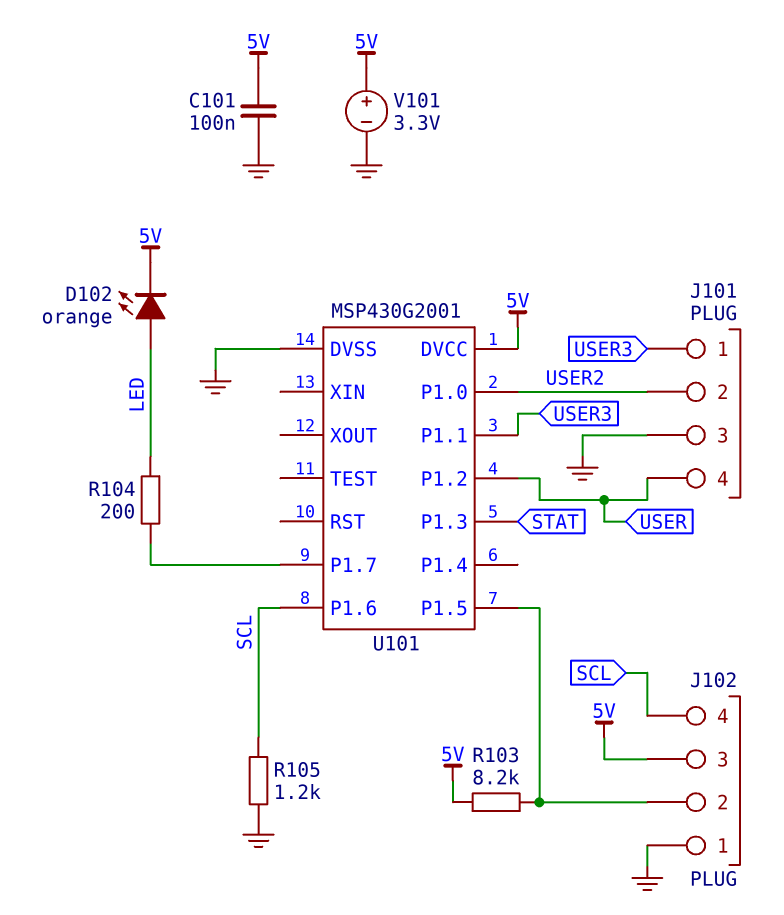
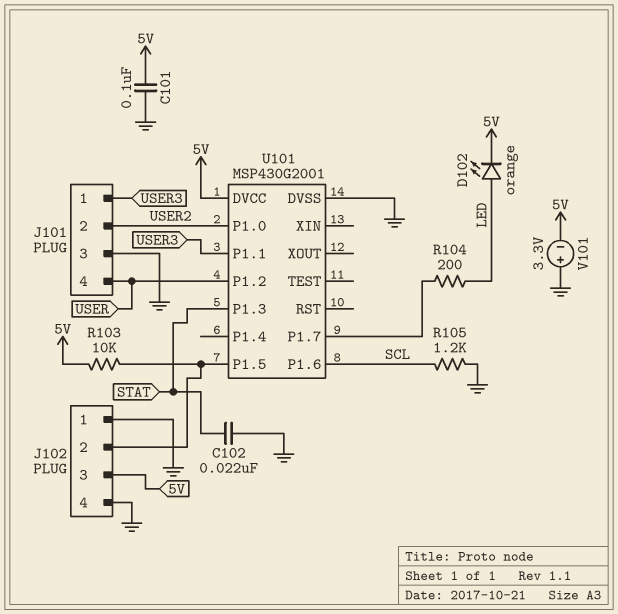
C102: none -> 22nF (GND, STAT)
J102 pin 4: SCL -> GND
R103: 8.2k (5V, J102/2) -> 10k (5V, J102/2)
V101: 3.3V (plus 5V, minus GND) -> 3.3V (plus GND, minus 5V)

